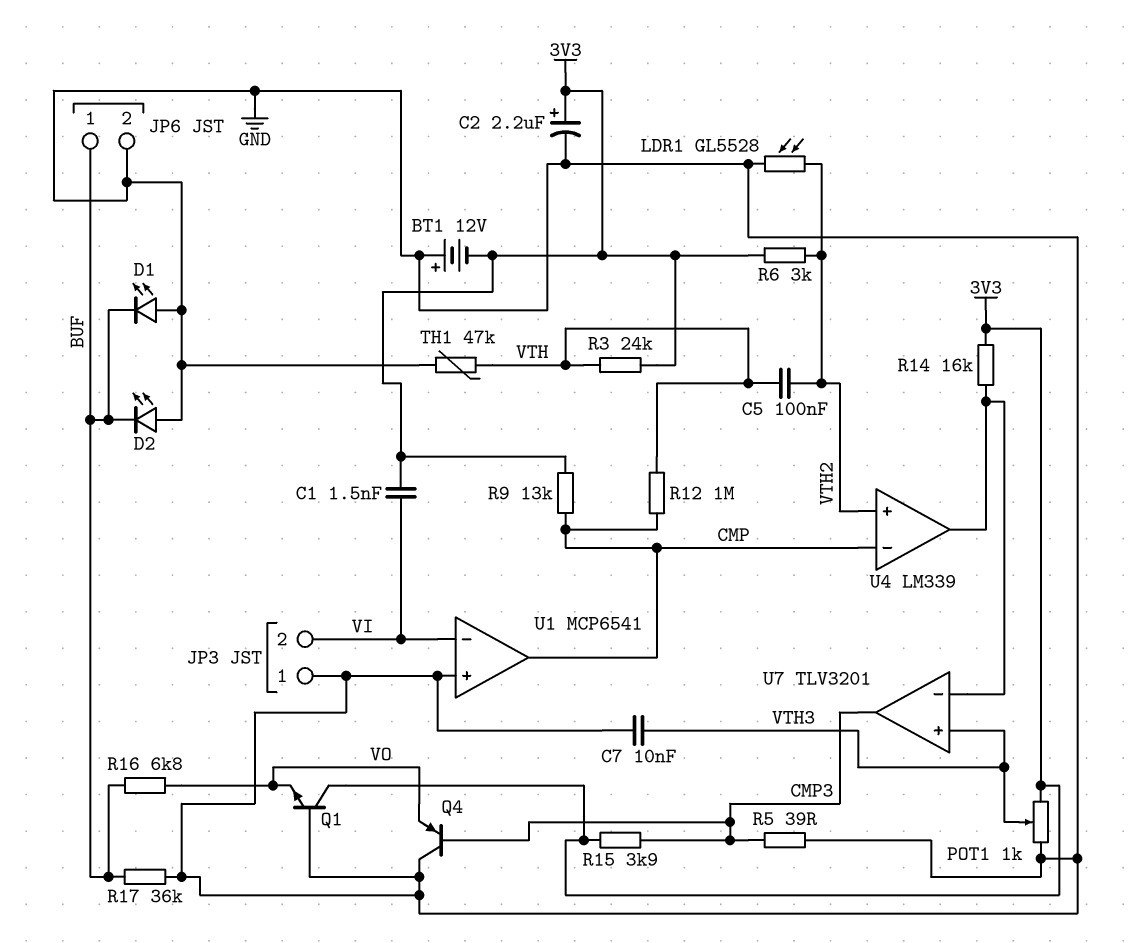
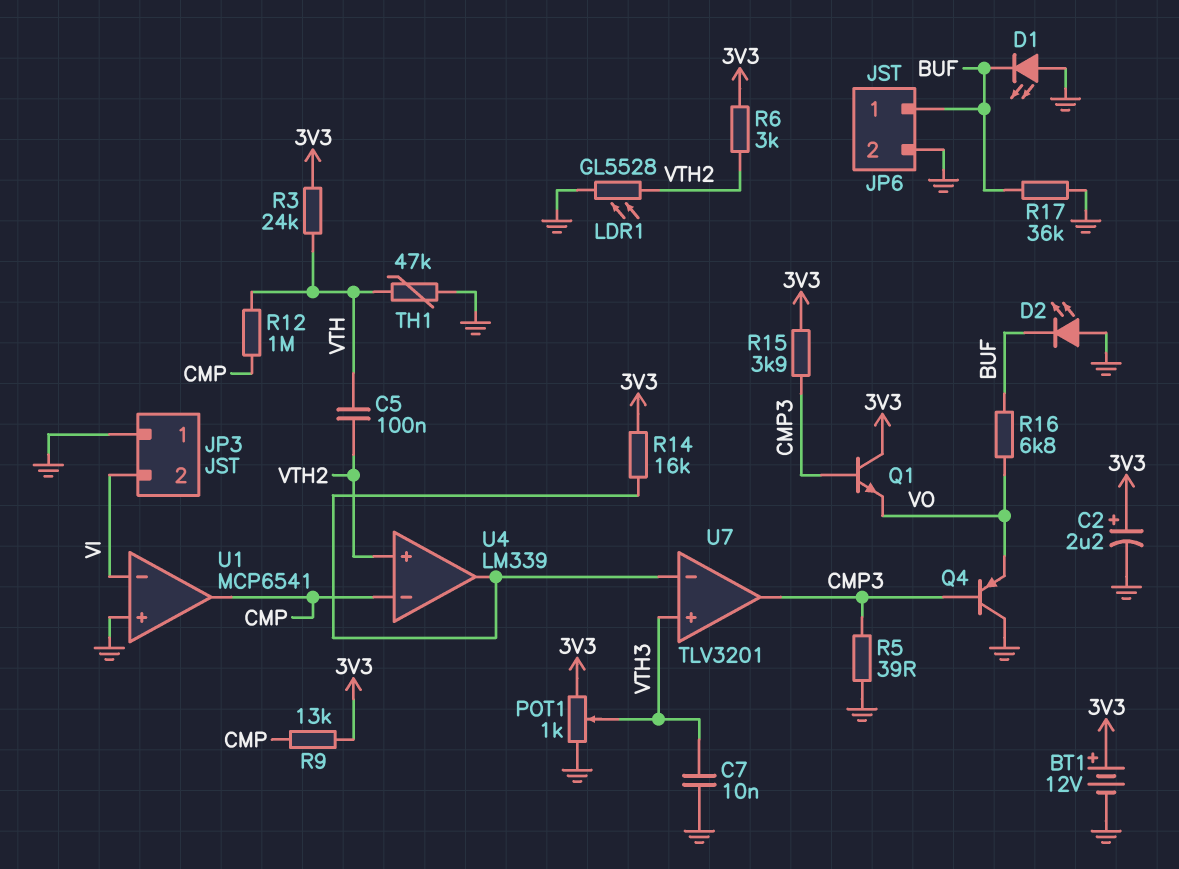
BT1: 12V (plus GND, minus 3V3) -> 12V (plus 3V3, minus GND)
C1: 1.5nF (3V3, VI) -> none
Q1: NPN (B GND, C 3V3, E VO) -> NPN (B CMP3, C 3V3, E VO)

